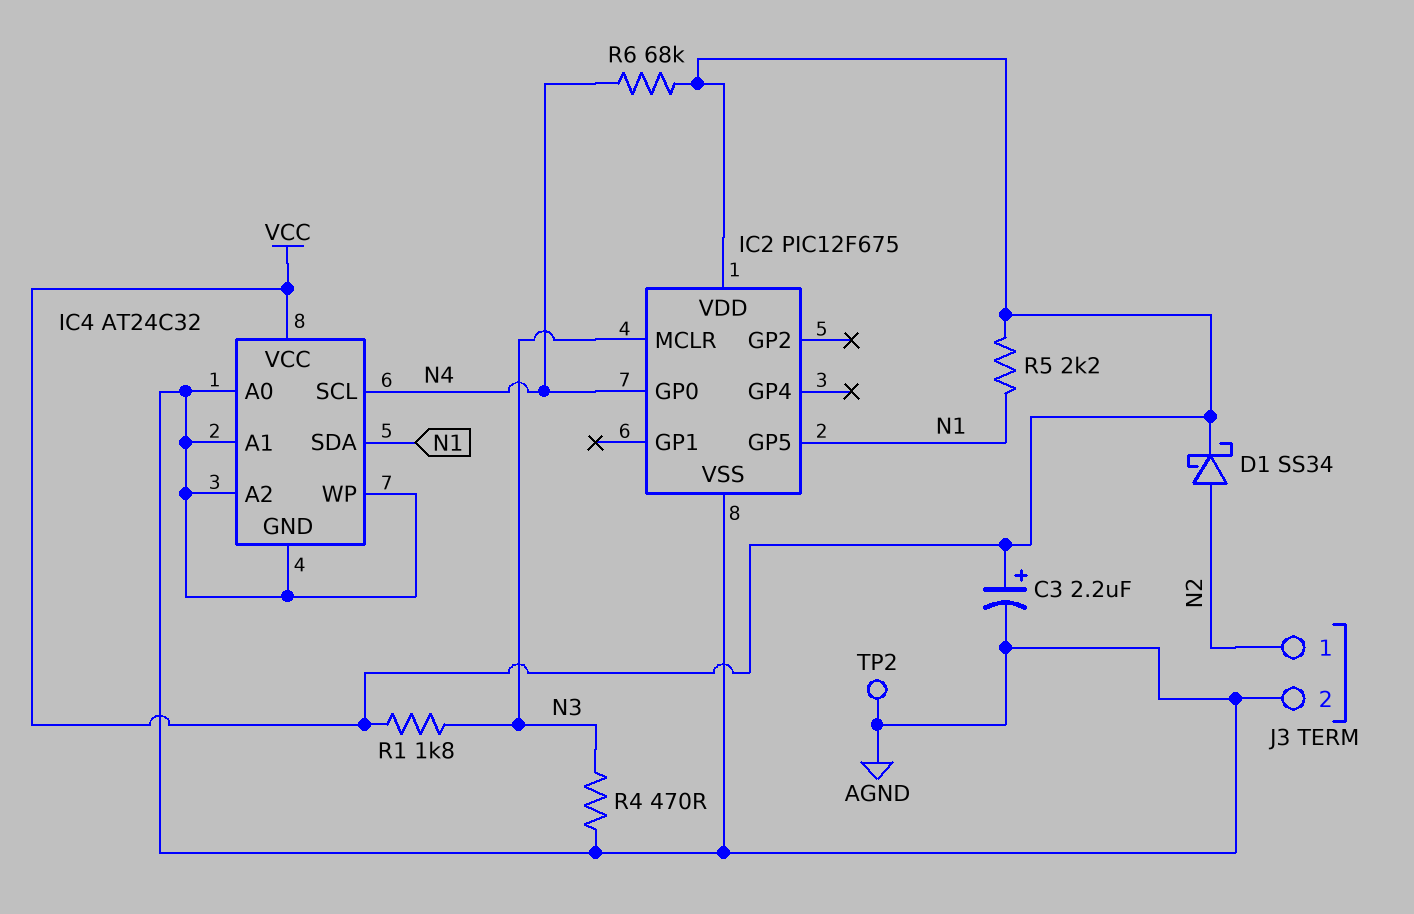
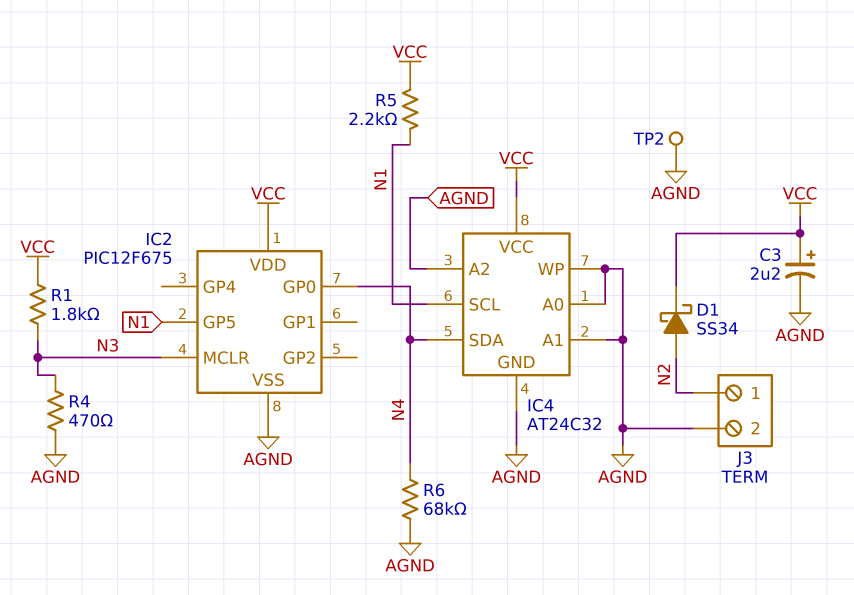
IC4 pin SCL: N4 -> N1
IC4 pin SDA: N1 -> N4
R6: 68k (N4, VCC) -> 68k (AGND, N4)

